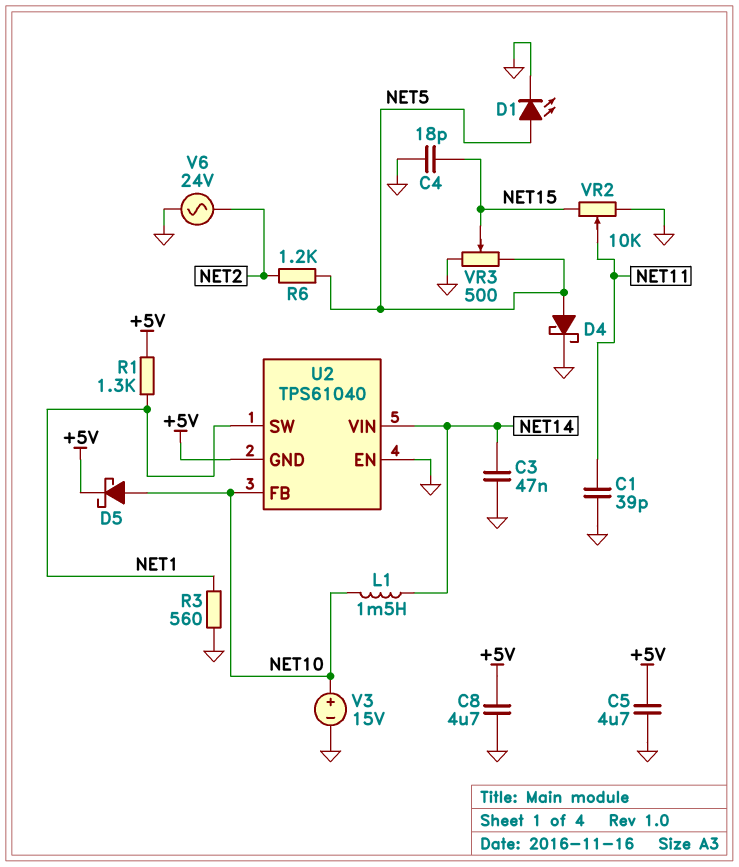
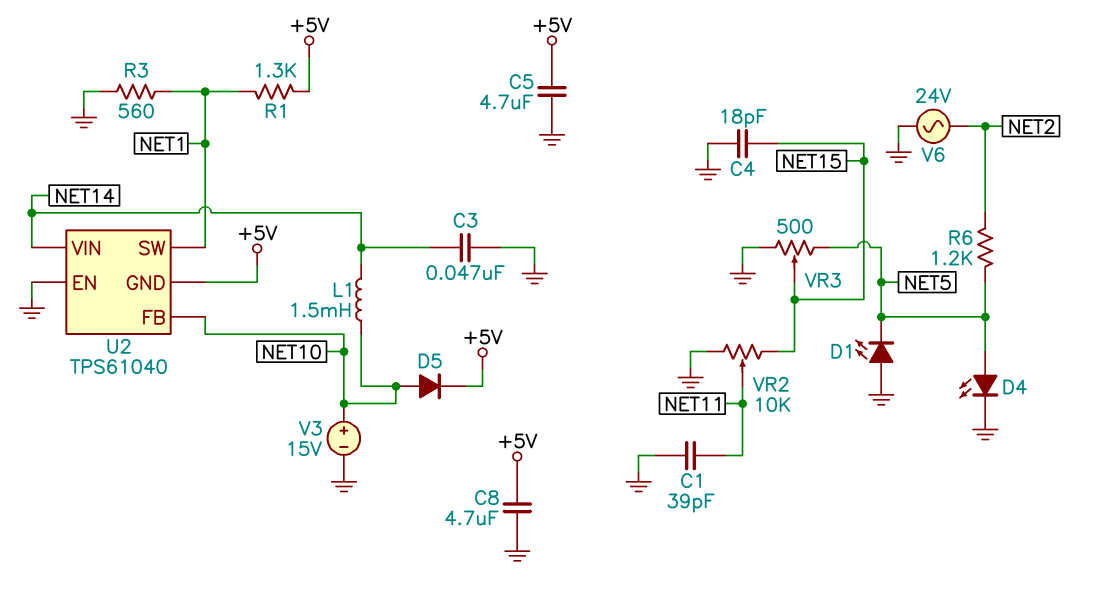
D1: LED (A NET5, K GND) -> LED (A GND, K NET5)
D4: schottky (A NET5, K GND) -> LED (A NET5, K GND)
D5: schottky (A NET10, K +5V) -> diode (A NET10, K +5V)

